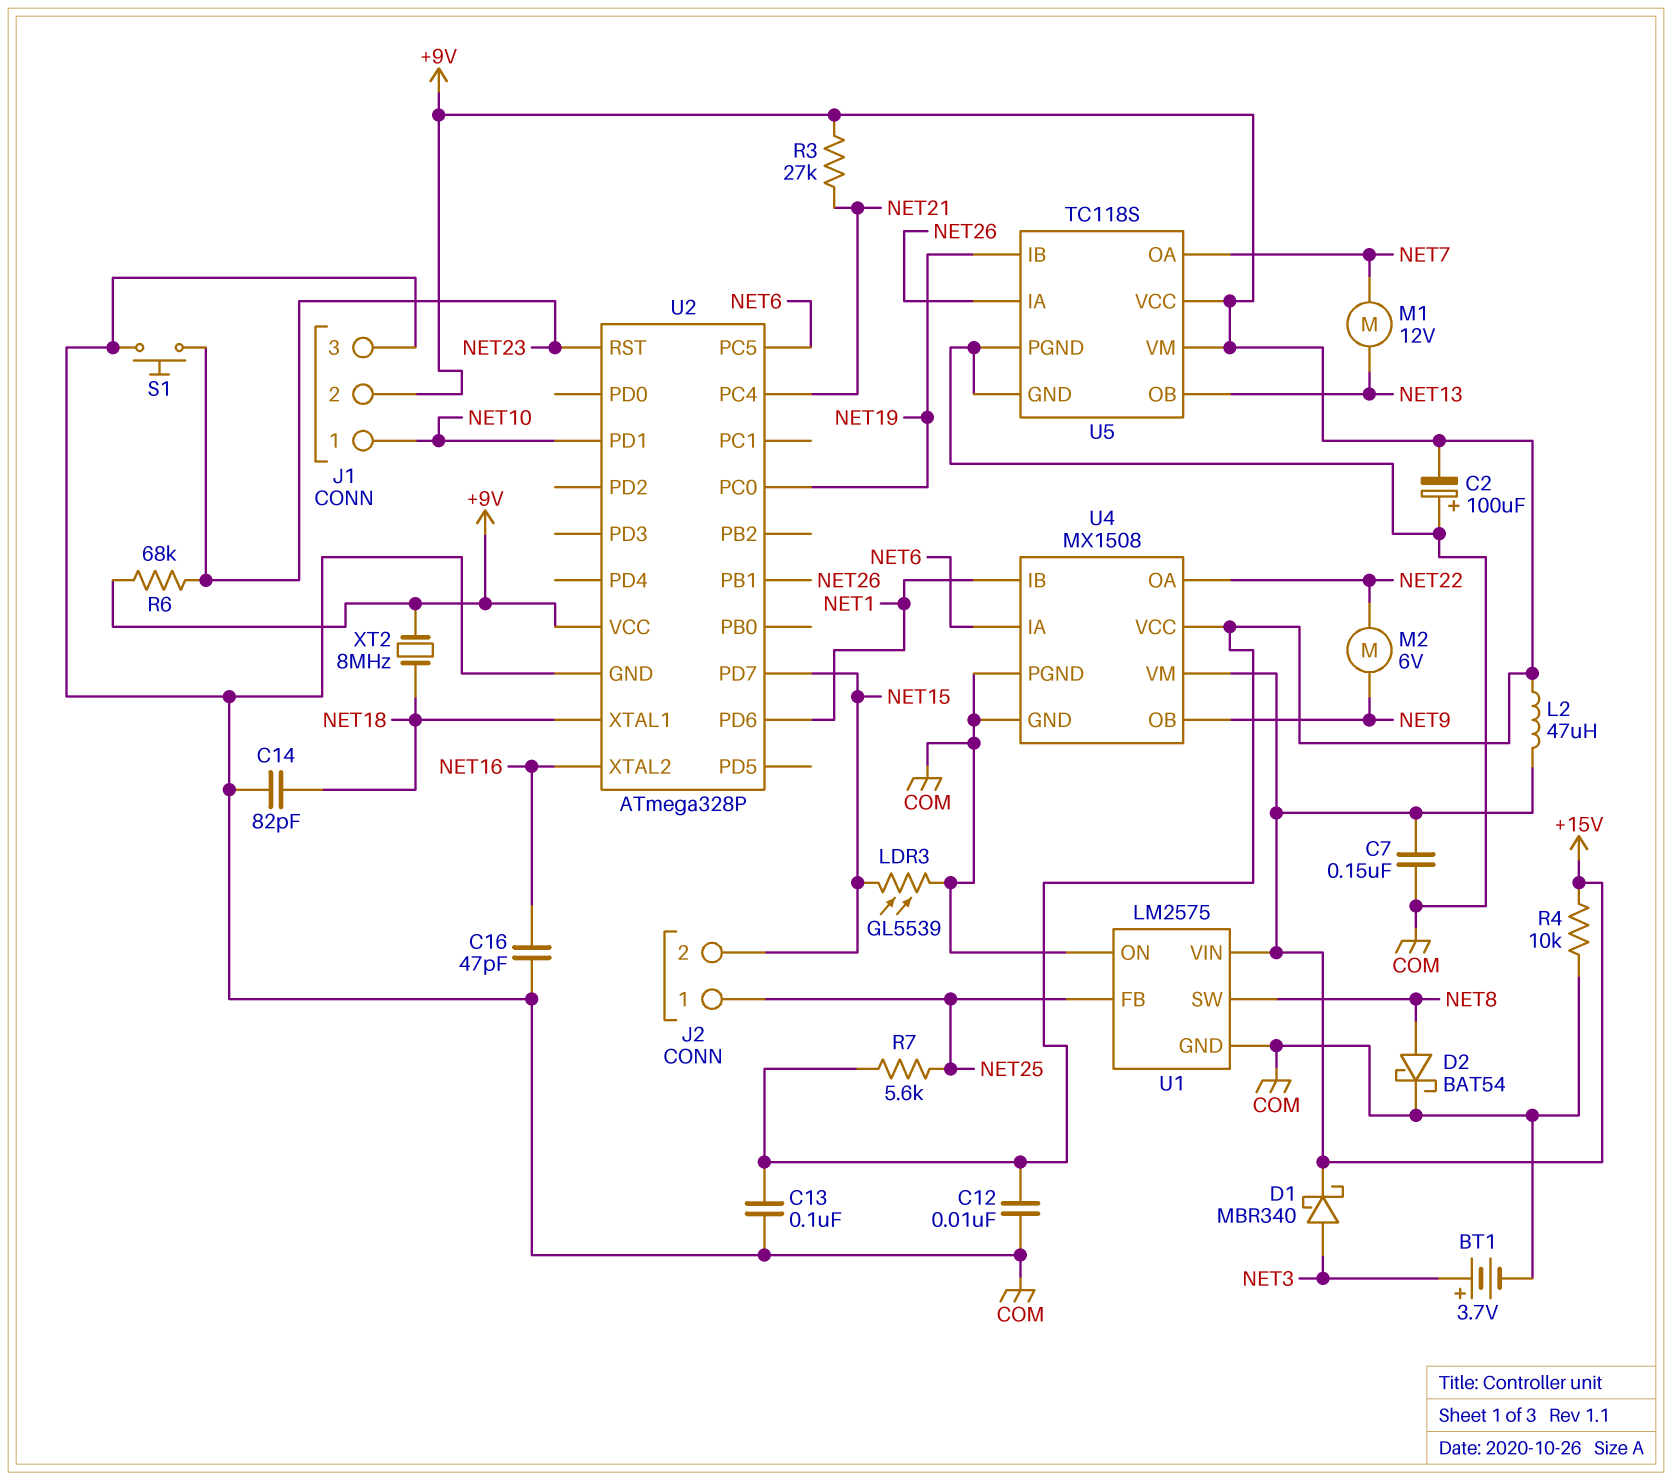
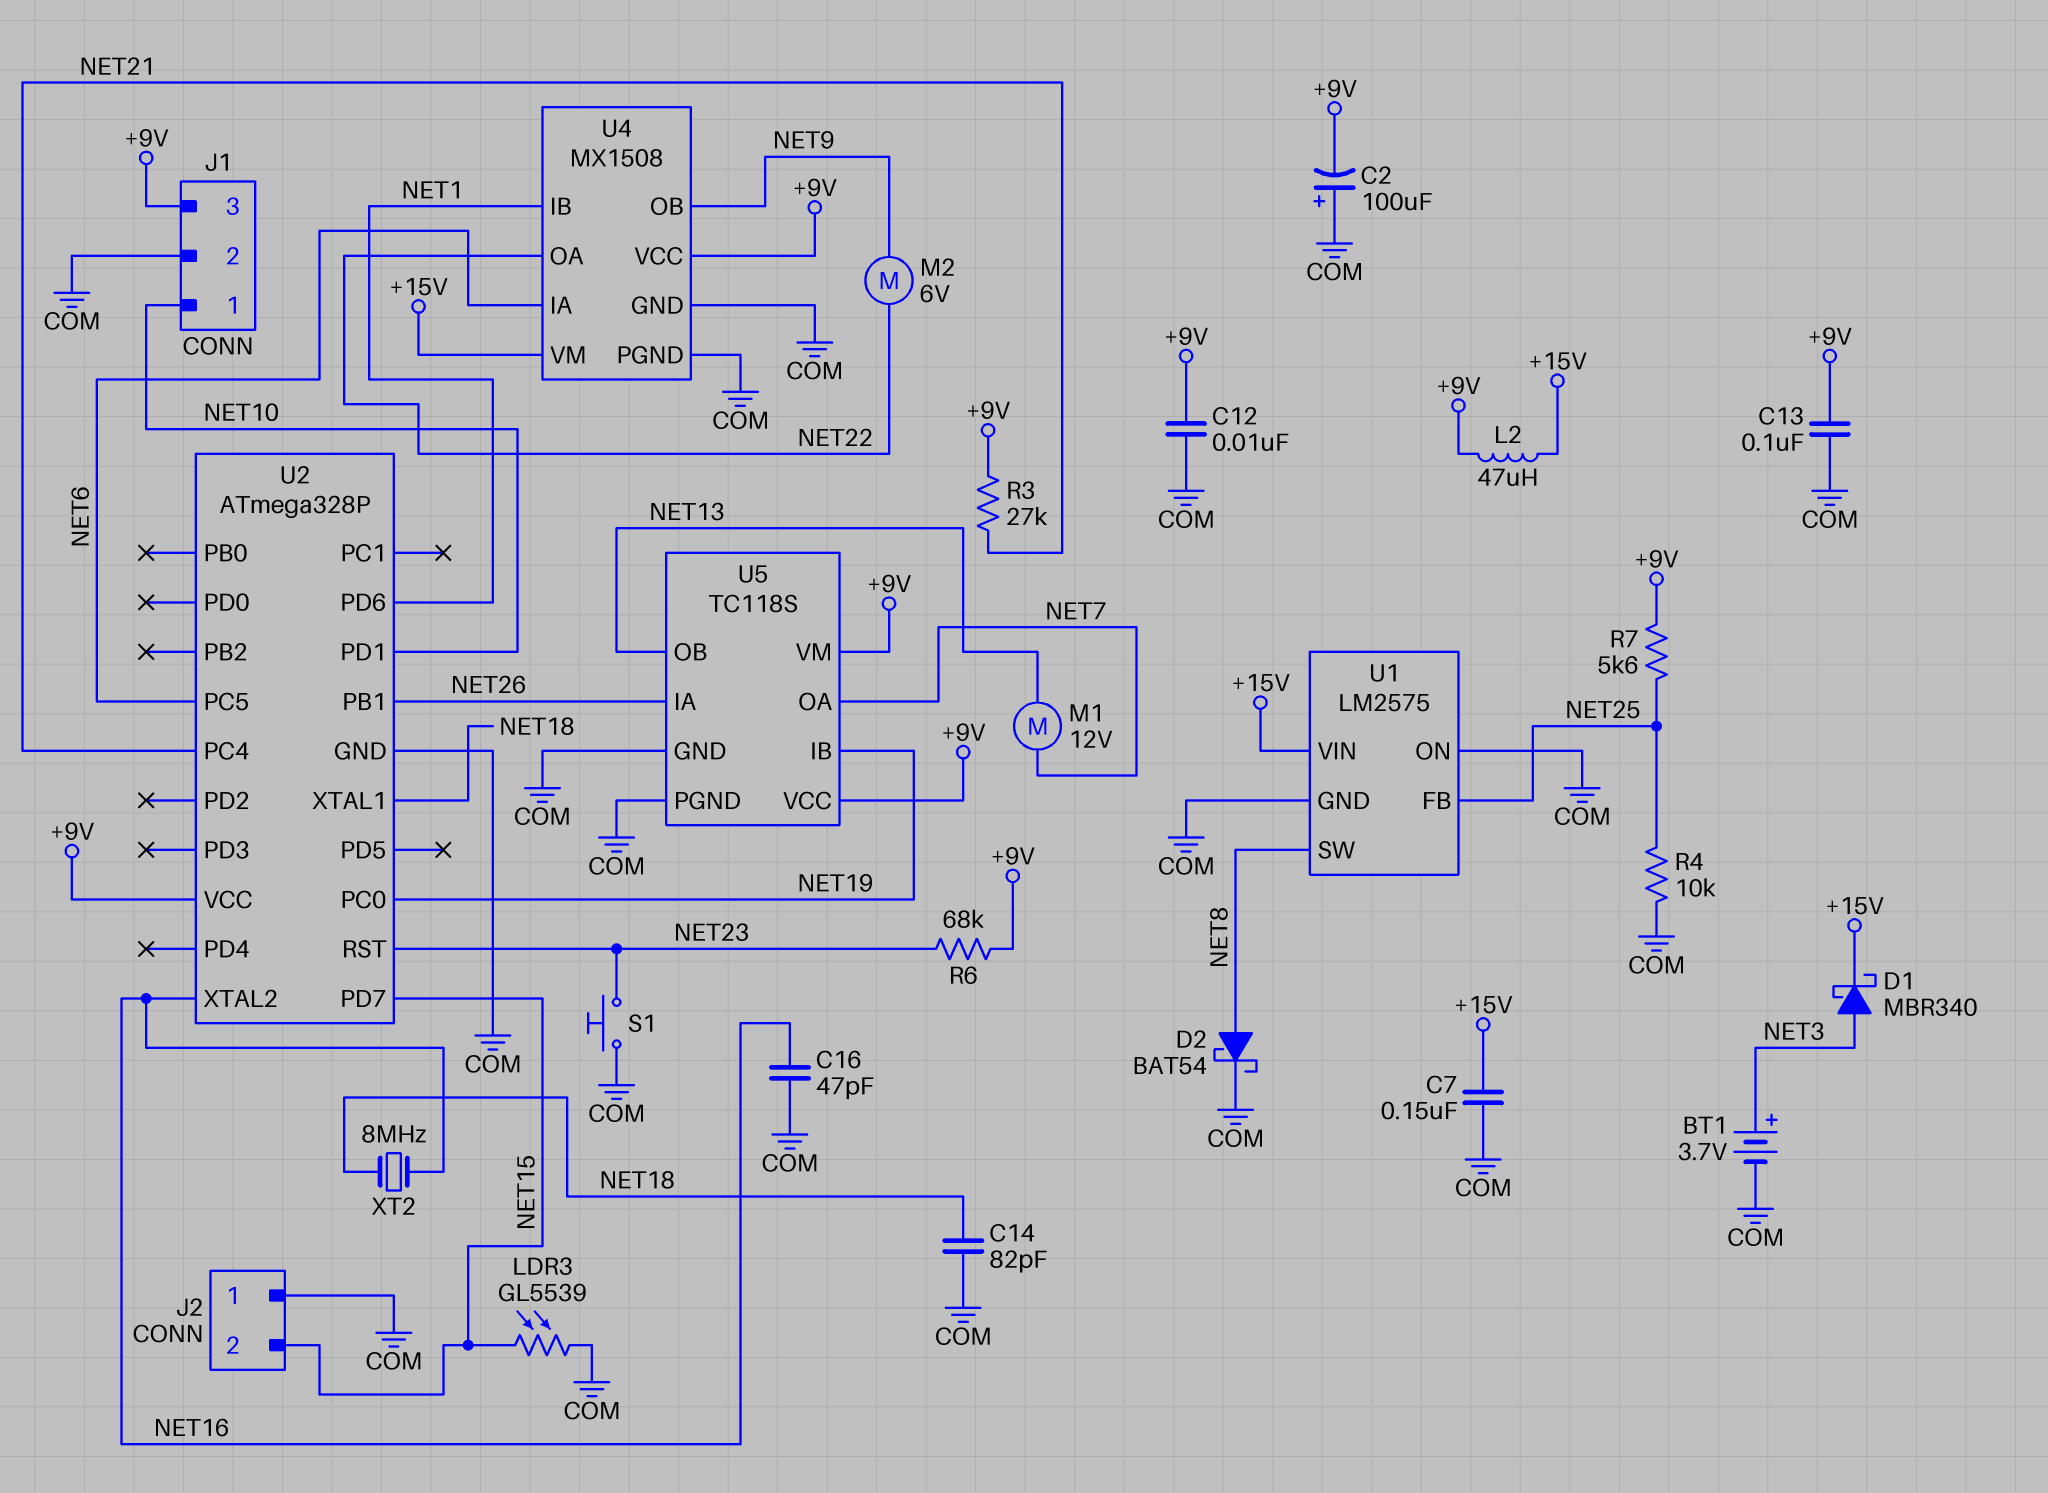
J1 pin 2: +9V -> COM
J1 pin 3: COM -> +9V
J2 pin 1: NET25 -> COM
R4: 10k (+15V, COM) -> 10k (COM, NET25)
XT2: 8MHz (+9V, NET18) -> 8MHz (NET16, NET18)

